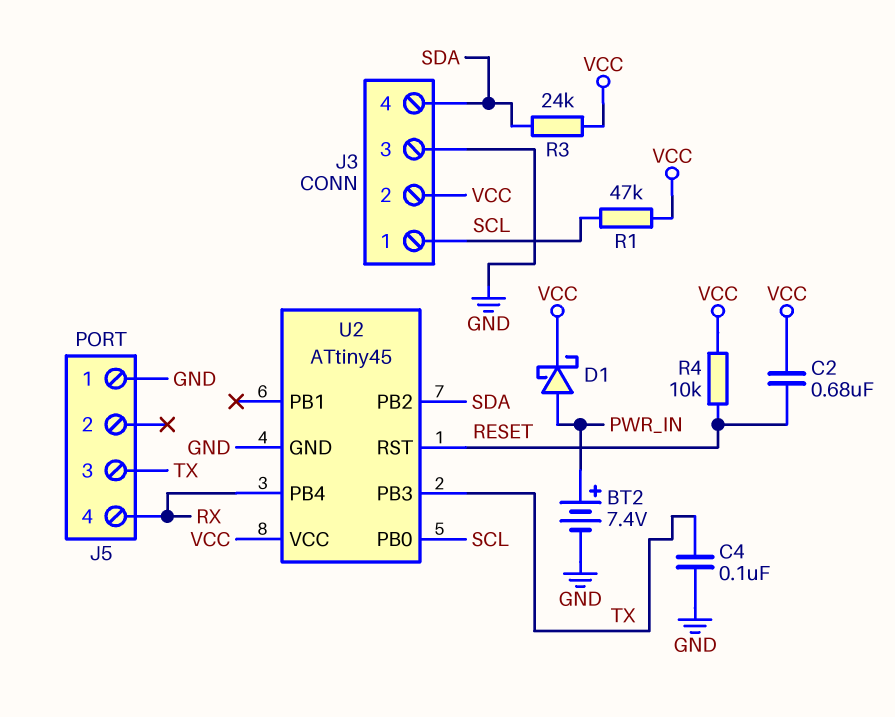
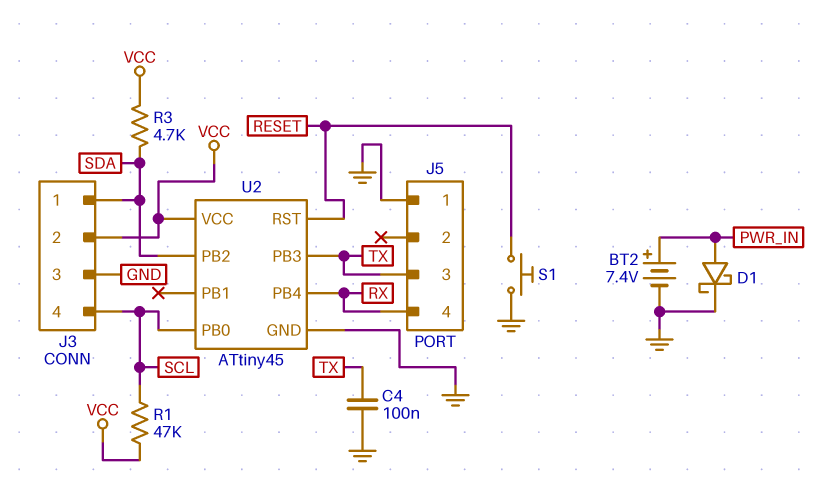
C2: 680nF (RESET, VCC) -> none
D1: schottky (A PWR_IN, K VCC) -> schottky (A PWR_IN, K GND)
J3 pin 1: SCL -> SDA
J3 pin 4: SDA -> SCL
R3: 24k (SDA, VCC) -> 4.7k (SDA, VCC)
R4: 10k (RESET, VCC) -> none
S1: none -> button (GND, RESET)

